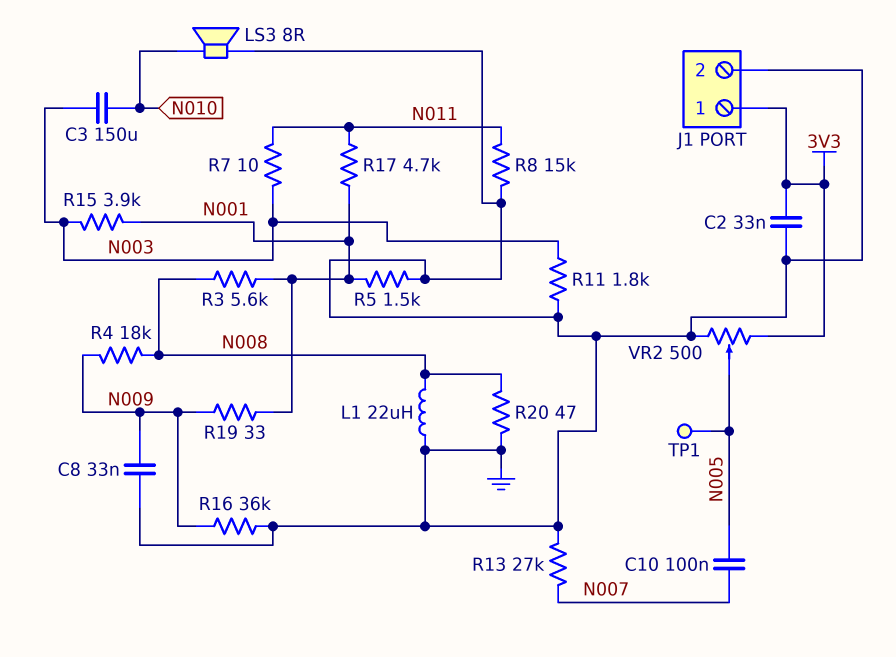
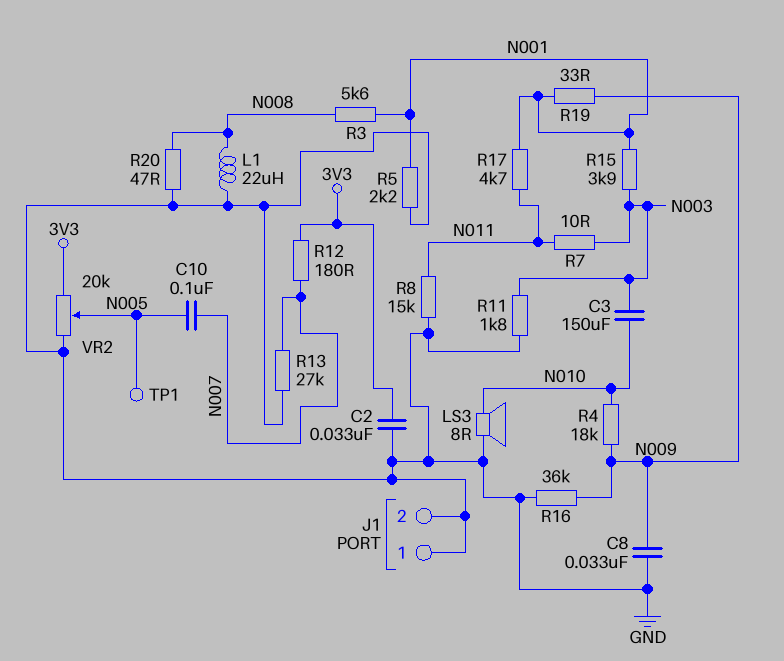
J1 pin 1: 3V3 -> GND
R4: 18k (N008, N009) -> 18k (N009, N010)
R5: 1.5k (GND, N001) -> 2.2k (GND, N001)
R12: none -> 180 (3V3, N007)
VR2: 500 (3V3, GND, wiper N005) -> 20k (3V3, GND, wiper N005)

